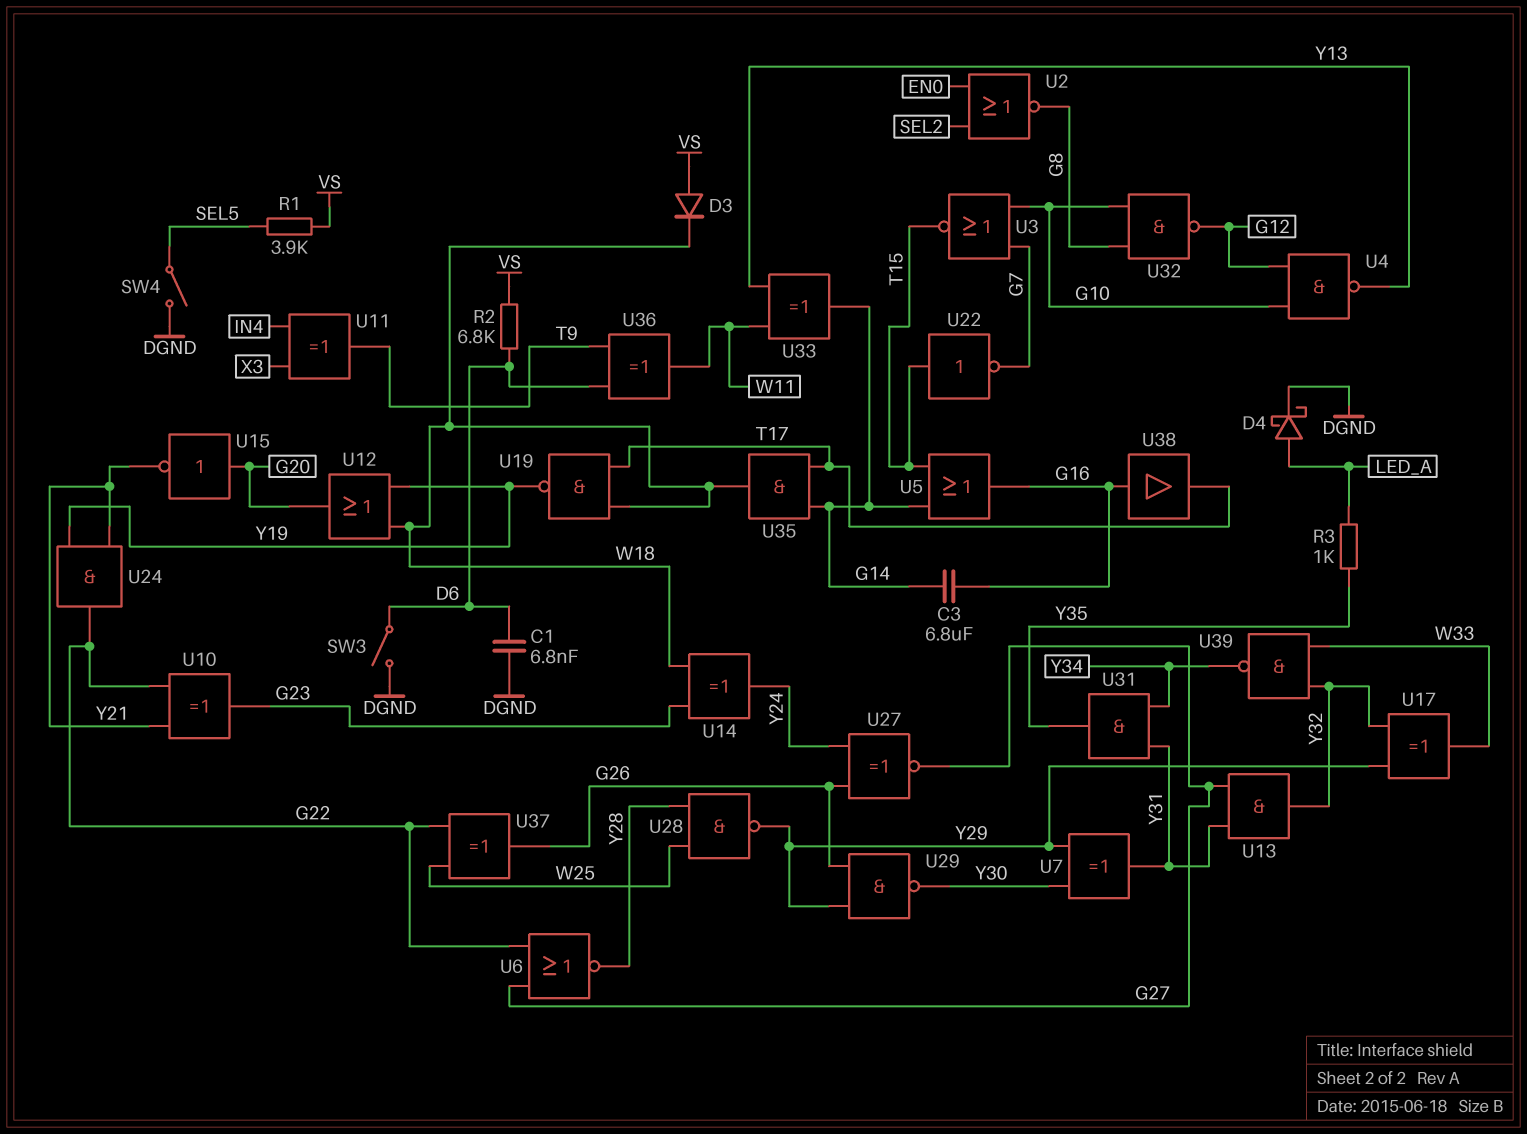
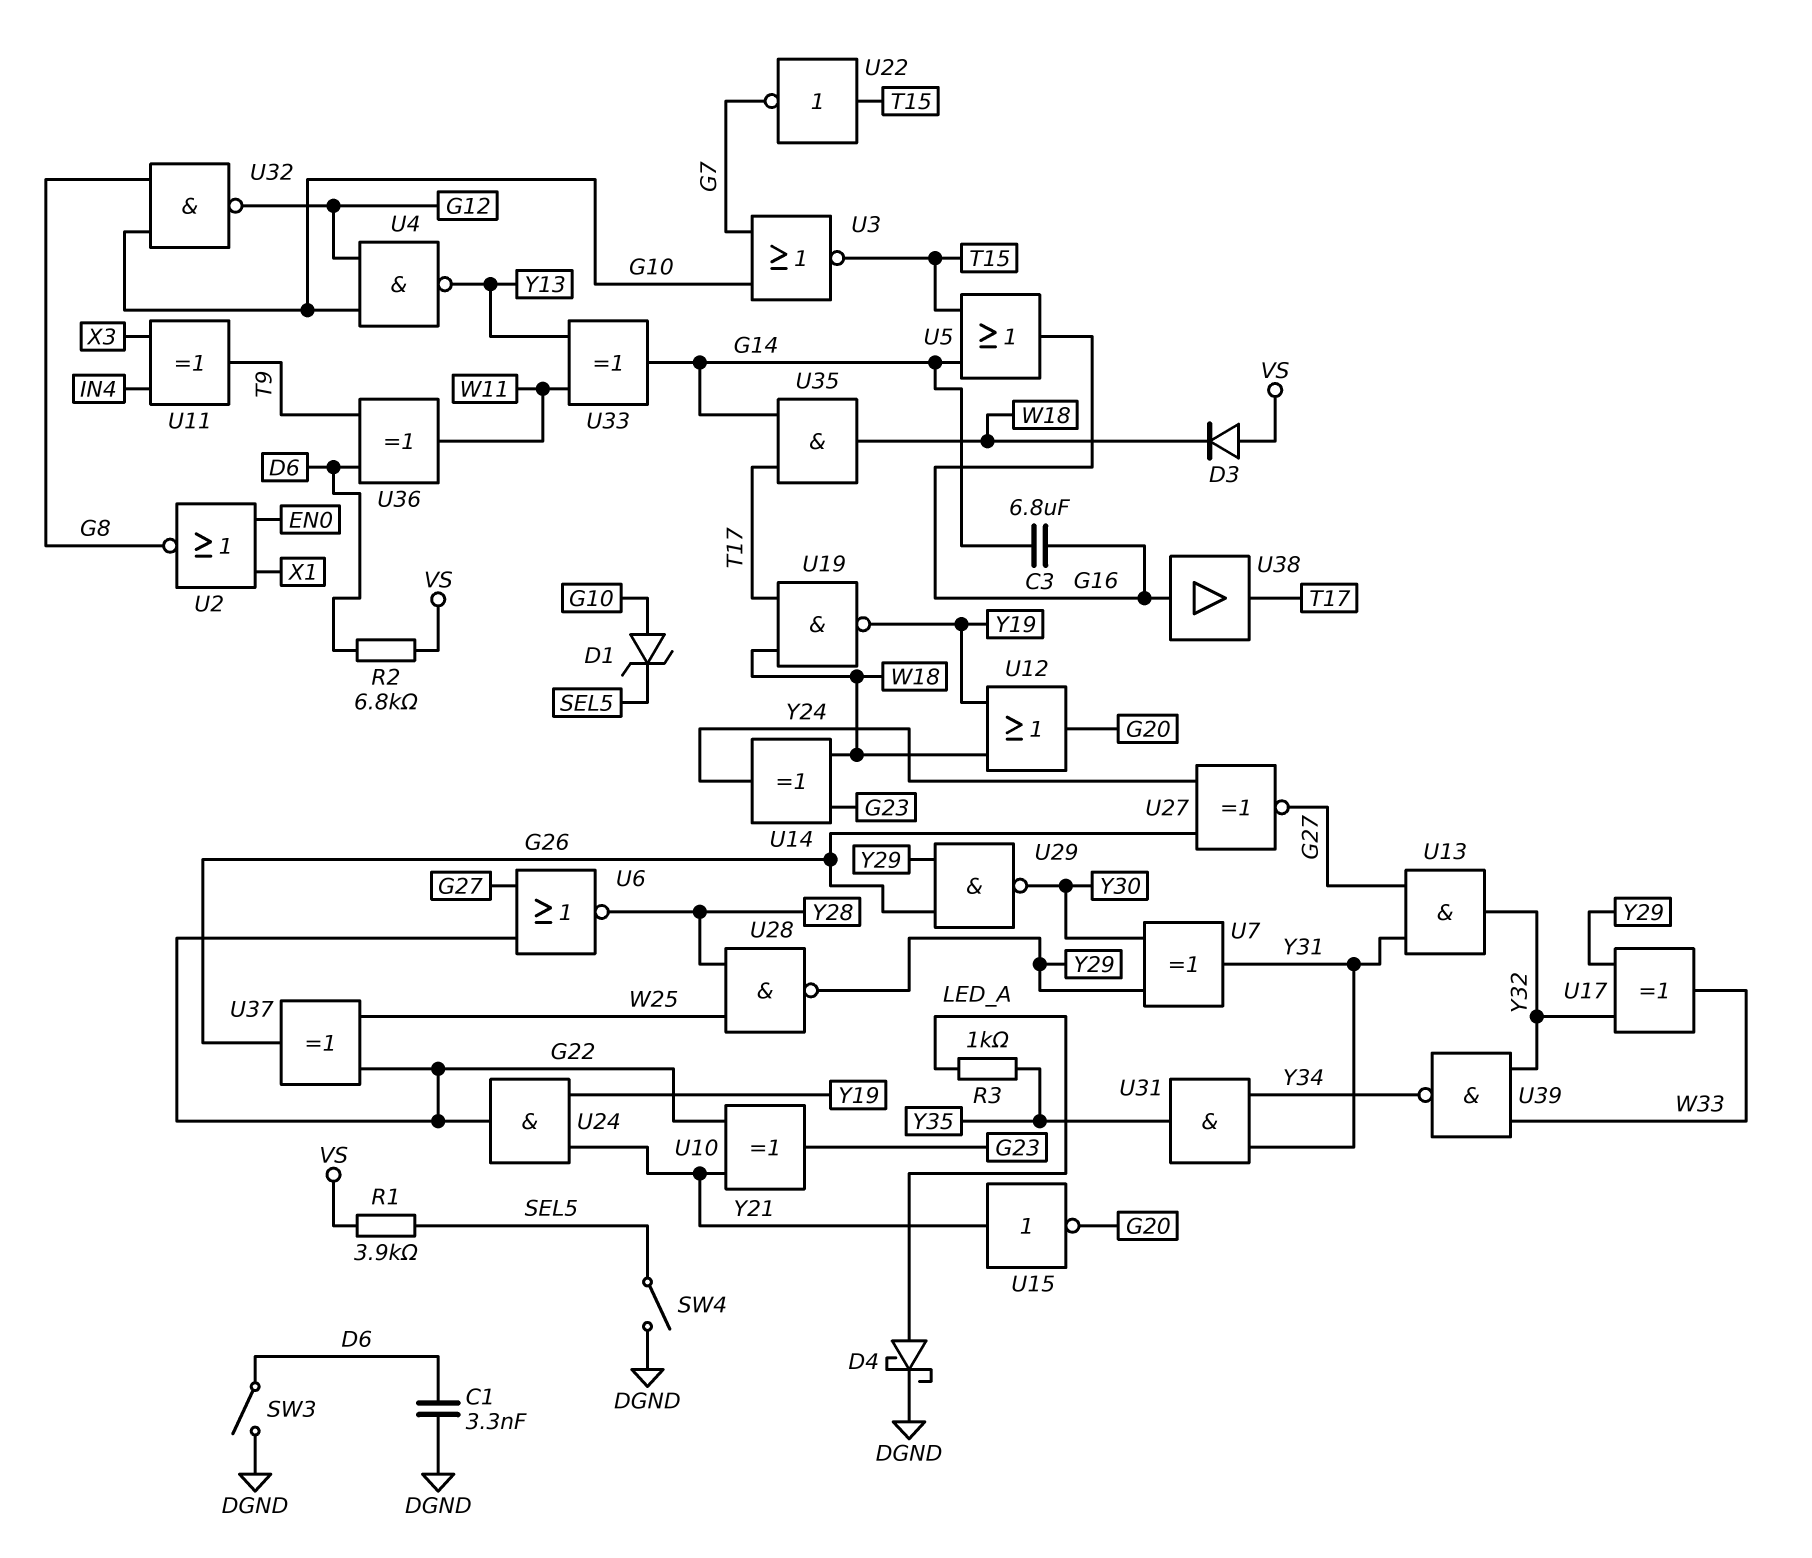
C1: 6.8nF (D6, DGND) -> 3.3nF (D6, DGND)
D1: none -> zener (A G10, K SEL5)
U2: NOR (in EN0, in SEL2, out G8) -> NOR (in EN0, in X1, out G8)
U15: NOT (in G20, out Y21) -> NOT (in Y21, out G20)

